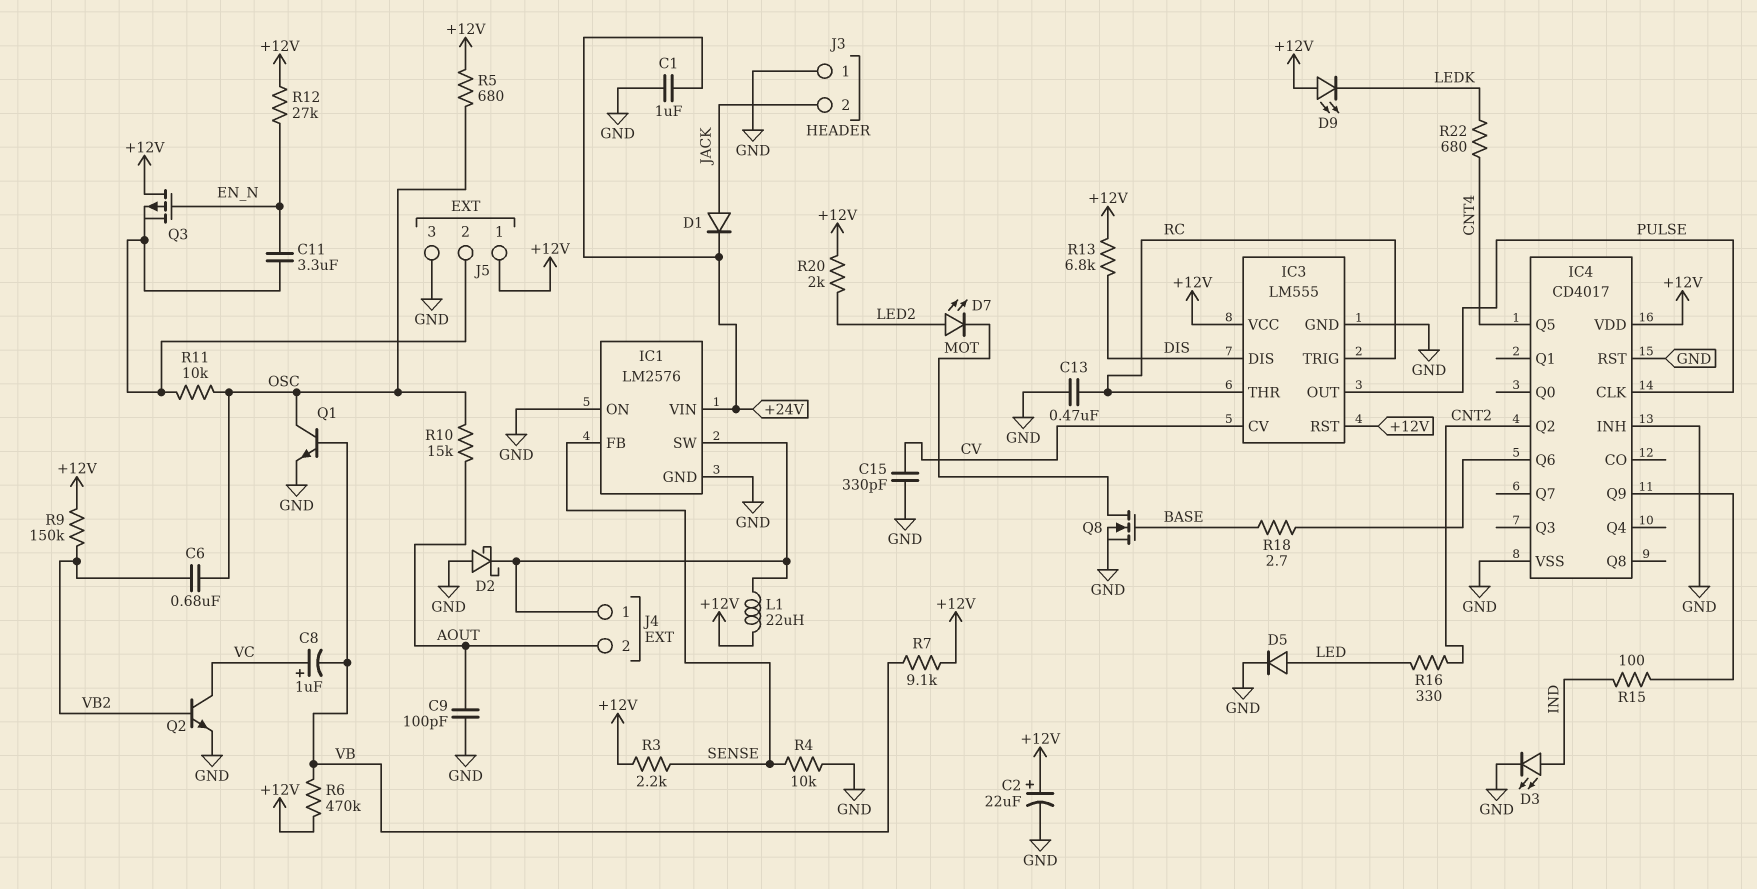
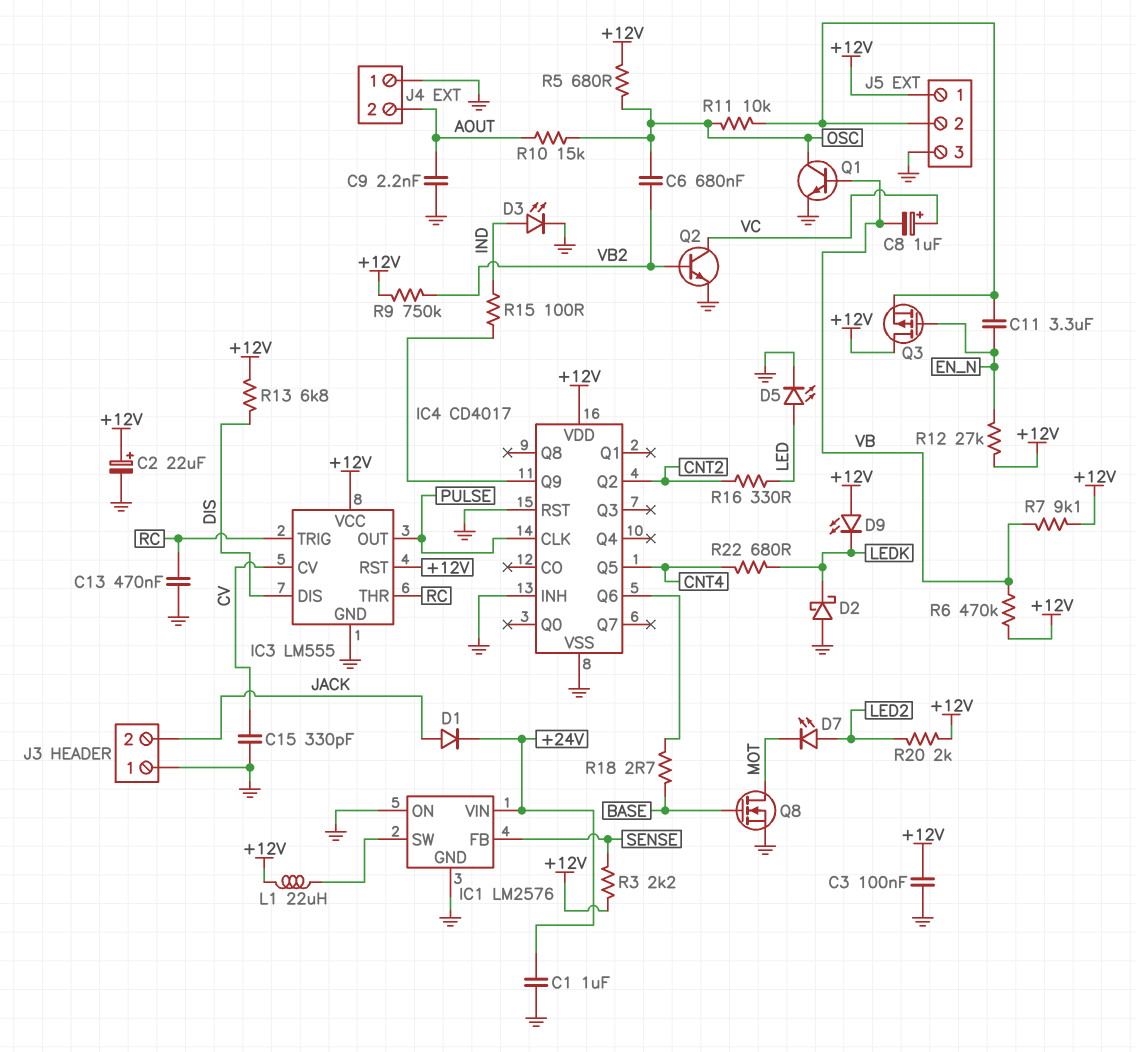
C3: none -> 100nF (+12V, GND)
C9: 100pF (AOUT, GND) -> 2.2nF (AOUT, GND)
D2: schottky (A GND, K IC1/SW) -> schottky (A GND, K LEDK)
D5: diode (A LED, K GND) -> LED (A LED, K GND)
J4 pin 1: IC1/SW -> GND
R4: 10k (GND, SENSE) -> none
R9: 150k (+12V, VB2) -> 750k (+12V, VB2)

